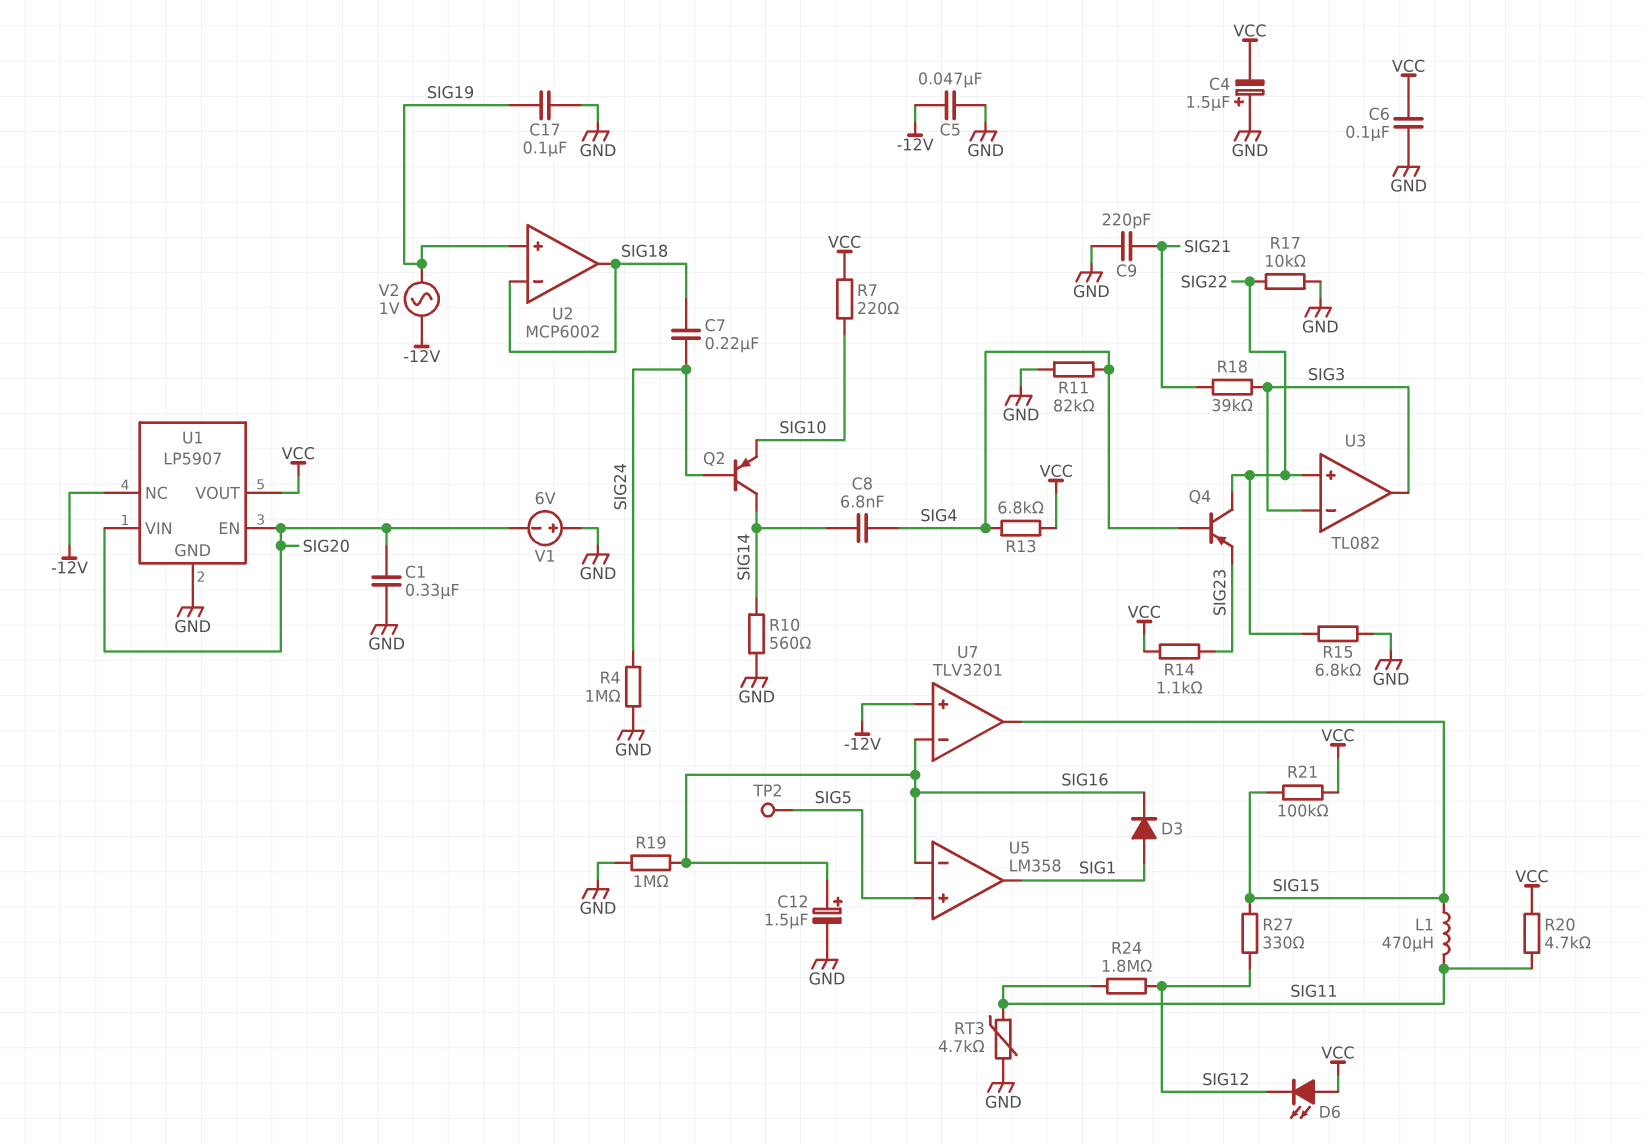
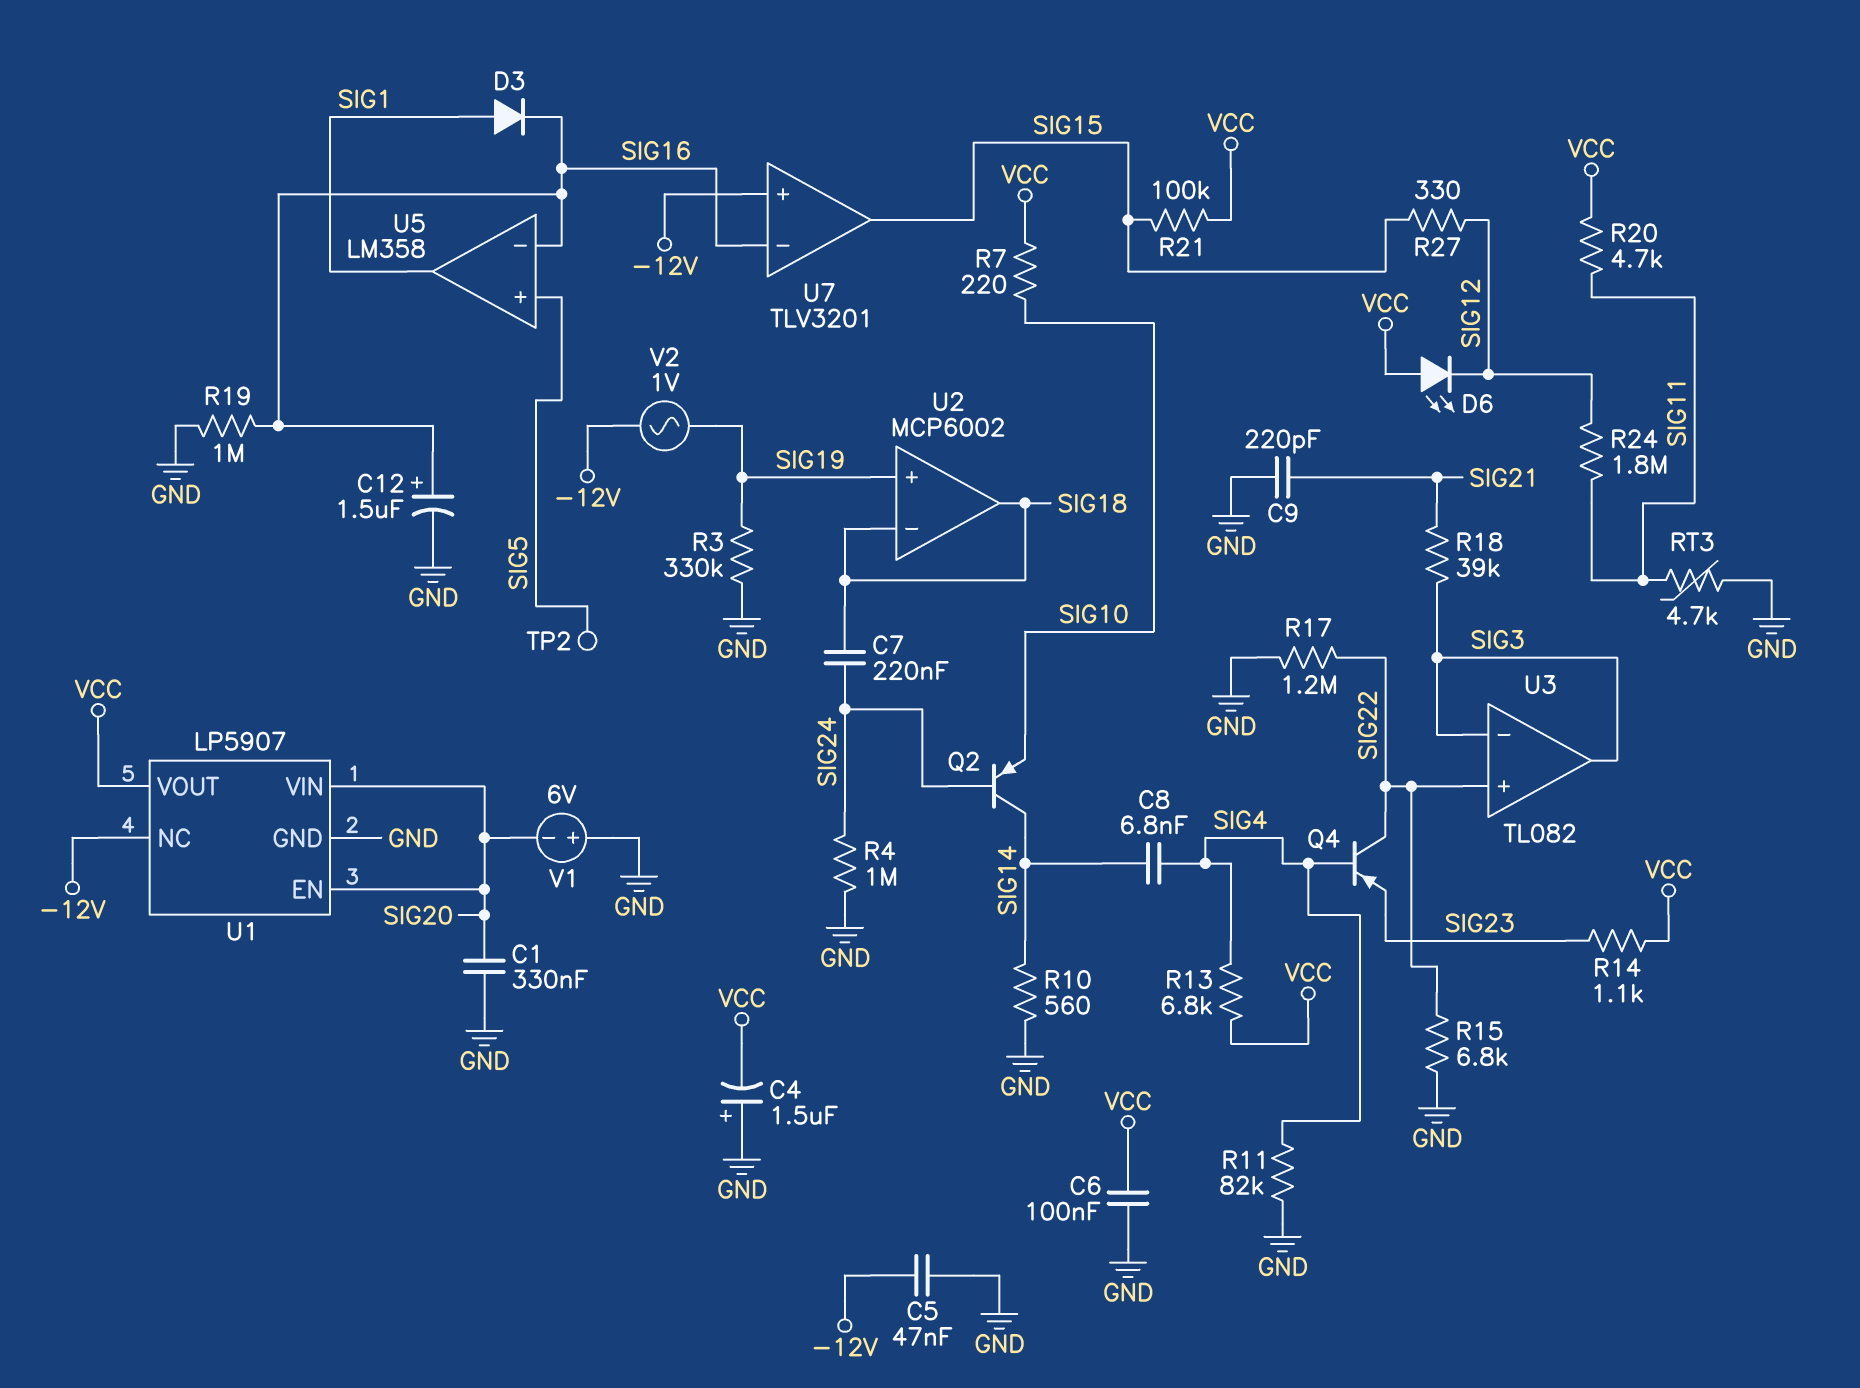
C17: 100nF (GND, SIG19) -> none
L1: 470uH (SIG11, SIG15) -> none
R3: none -> 330k (GND, SIG19)
R17: 10k (GND, SIG22) -> 1.2M (GND, SIG22)

